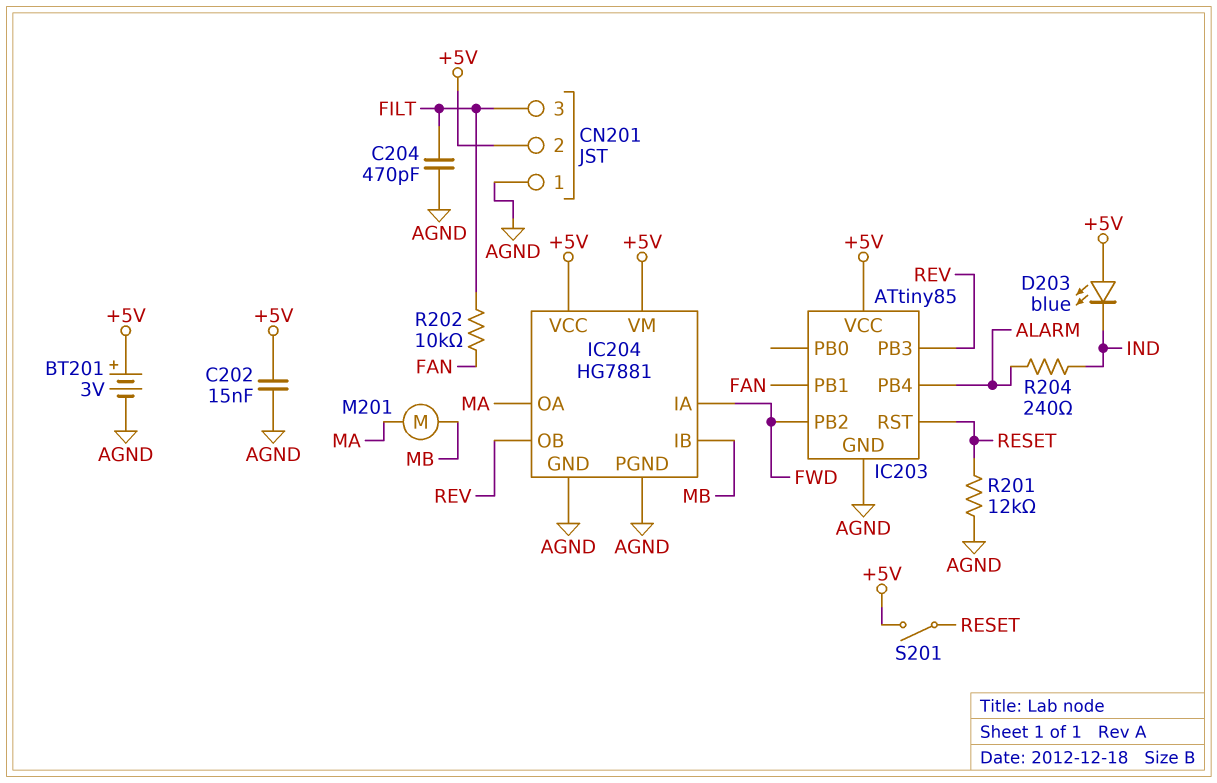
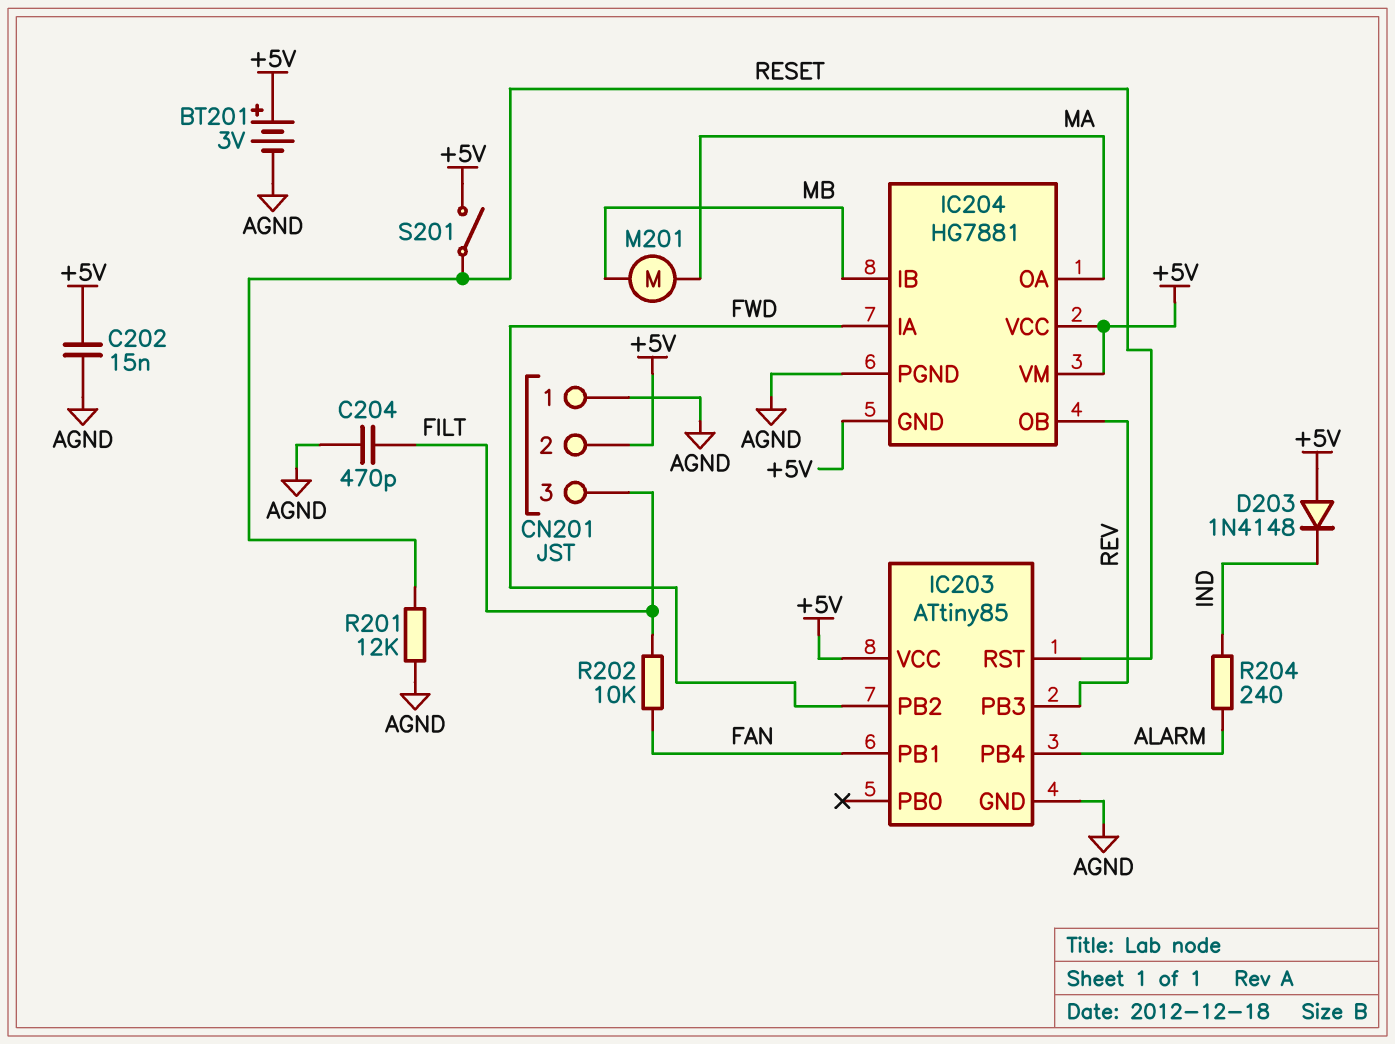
D203: LED blue (A +5V, K IND) -> diode 1N4148 (A +5V, K IND)
IC204 pin GND: AGND -> +5V

